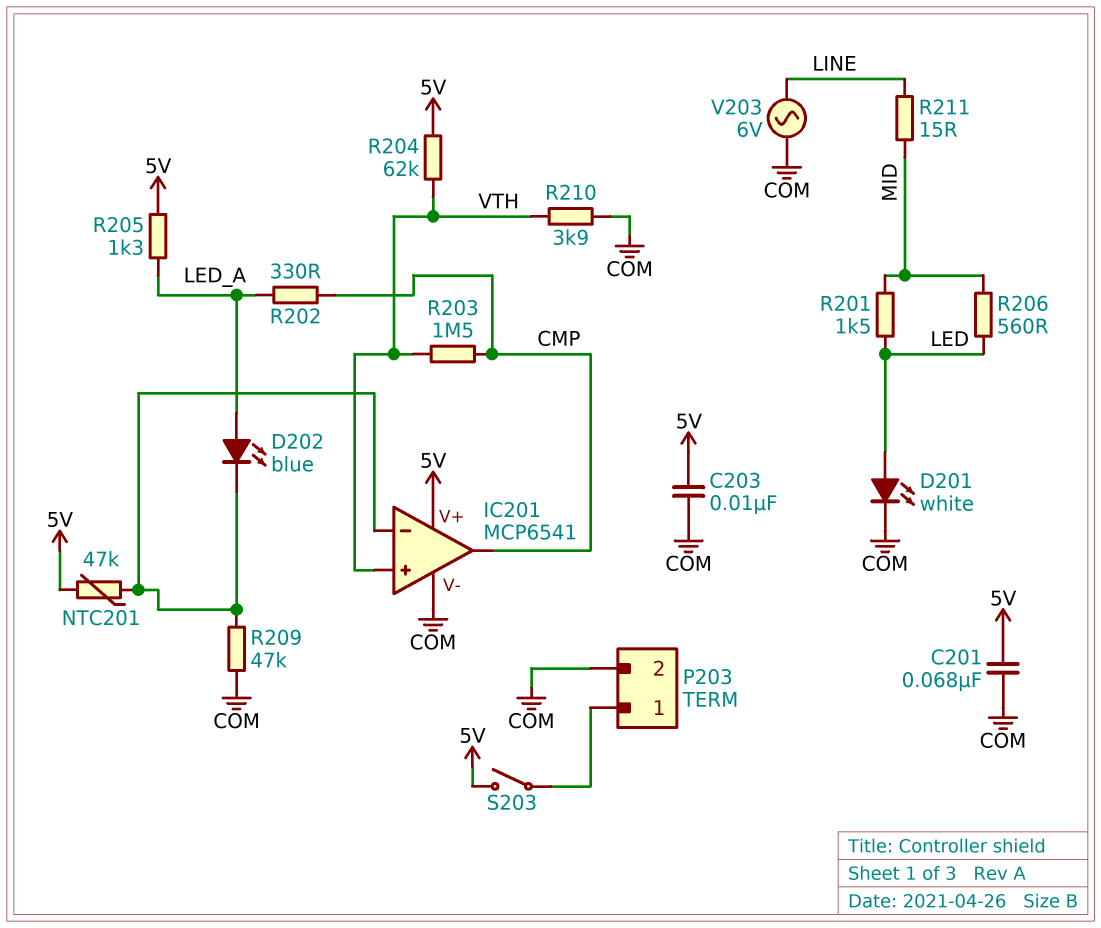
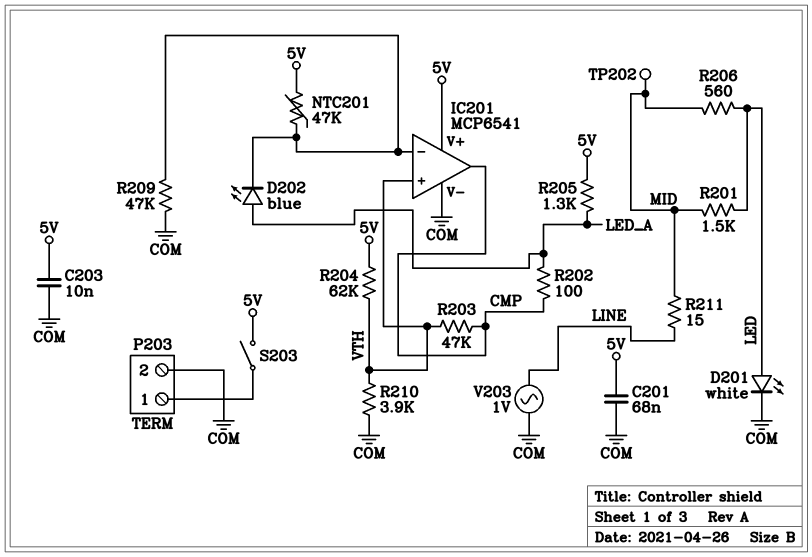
R202: 330 (CMP, LED_A) -> 100 (CMP, LED_A)
R203: 1.5M (CMP, VTH) -> 47k (CMP, VTH)
TP202: none -> test point (MID)
V203: AC 6V (COM, LINE) -> AC 1V (COM, LINE)

